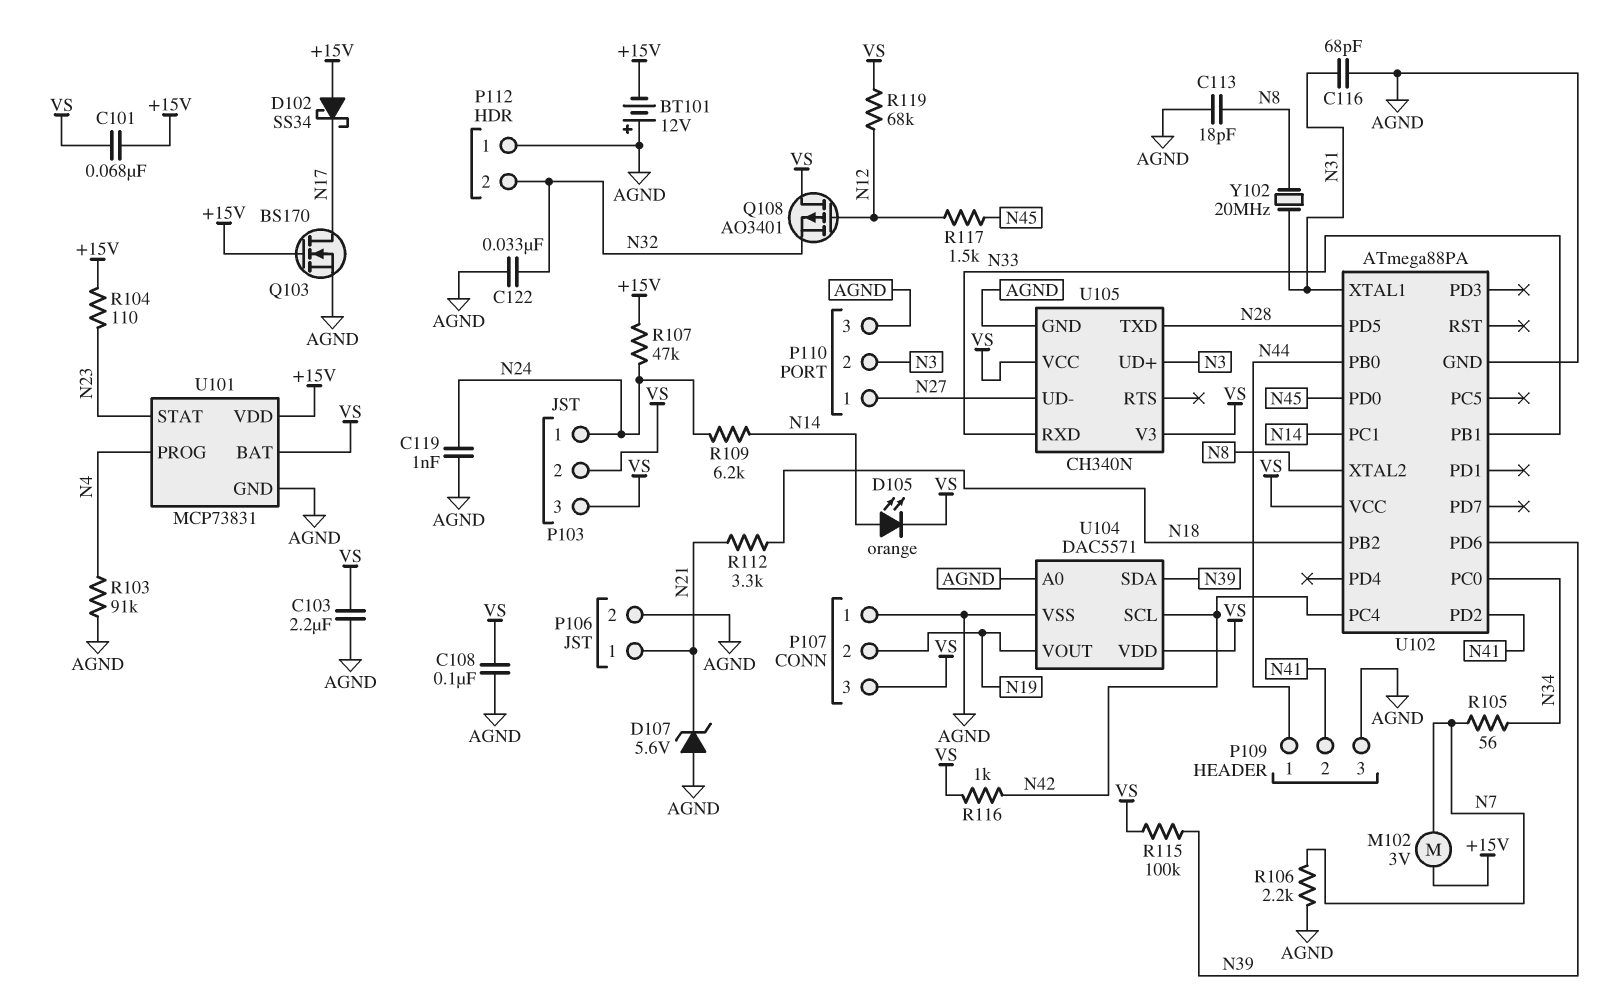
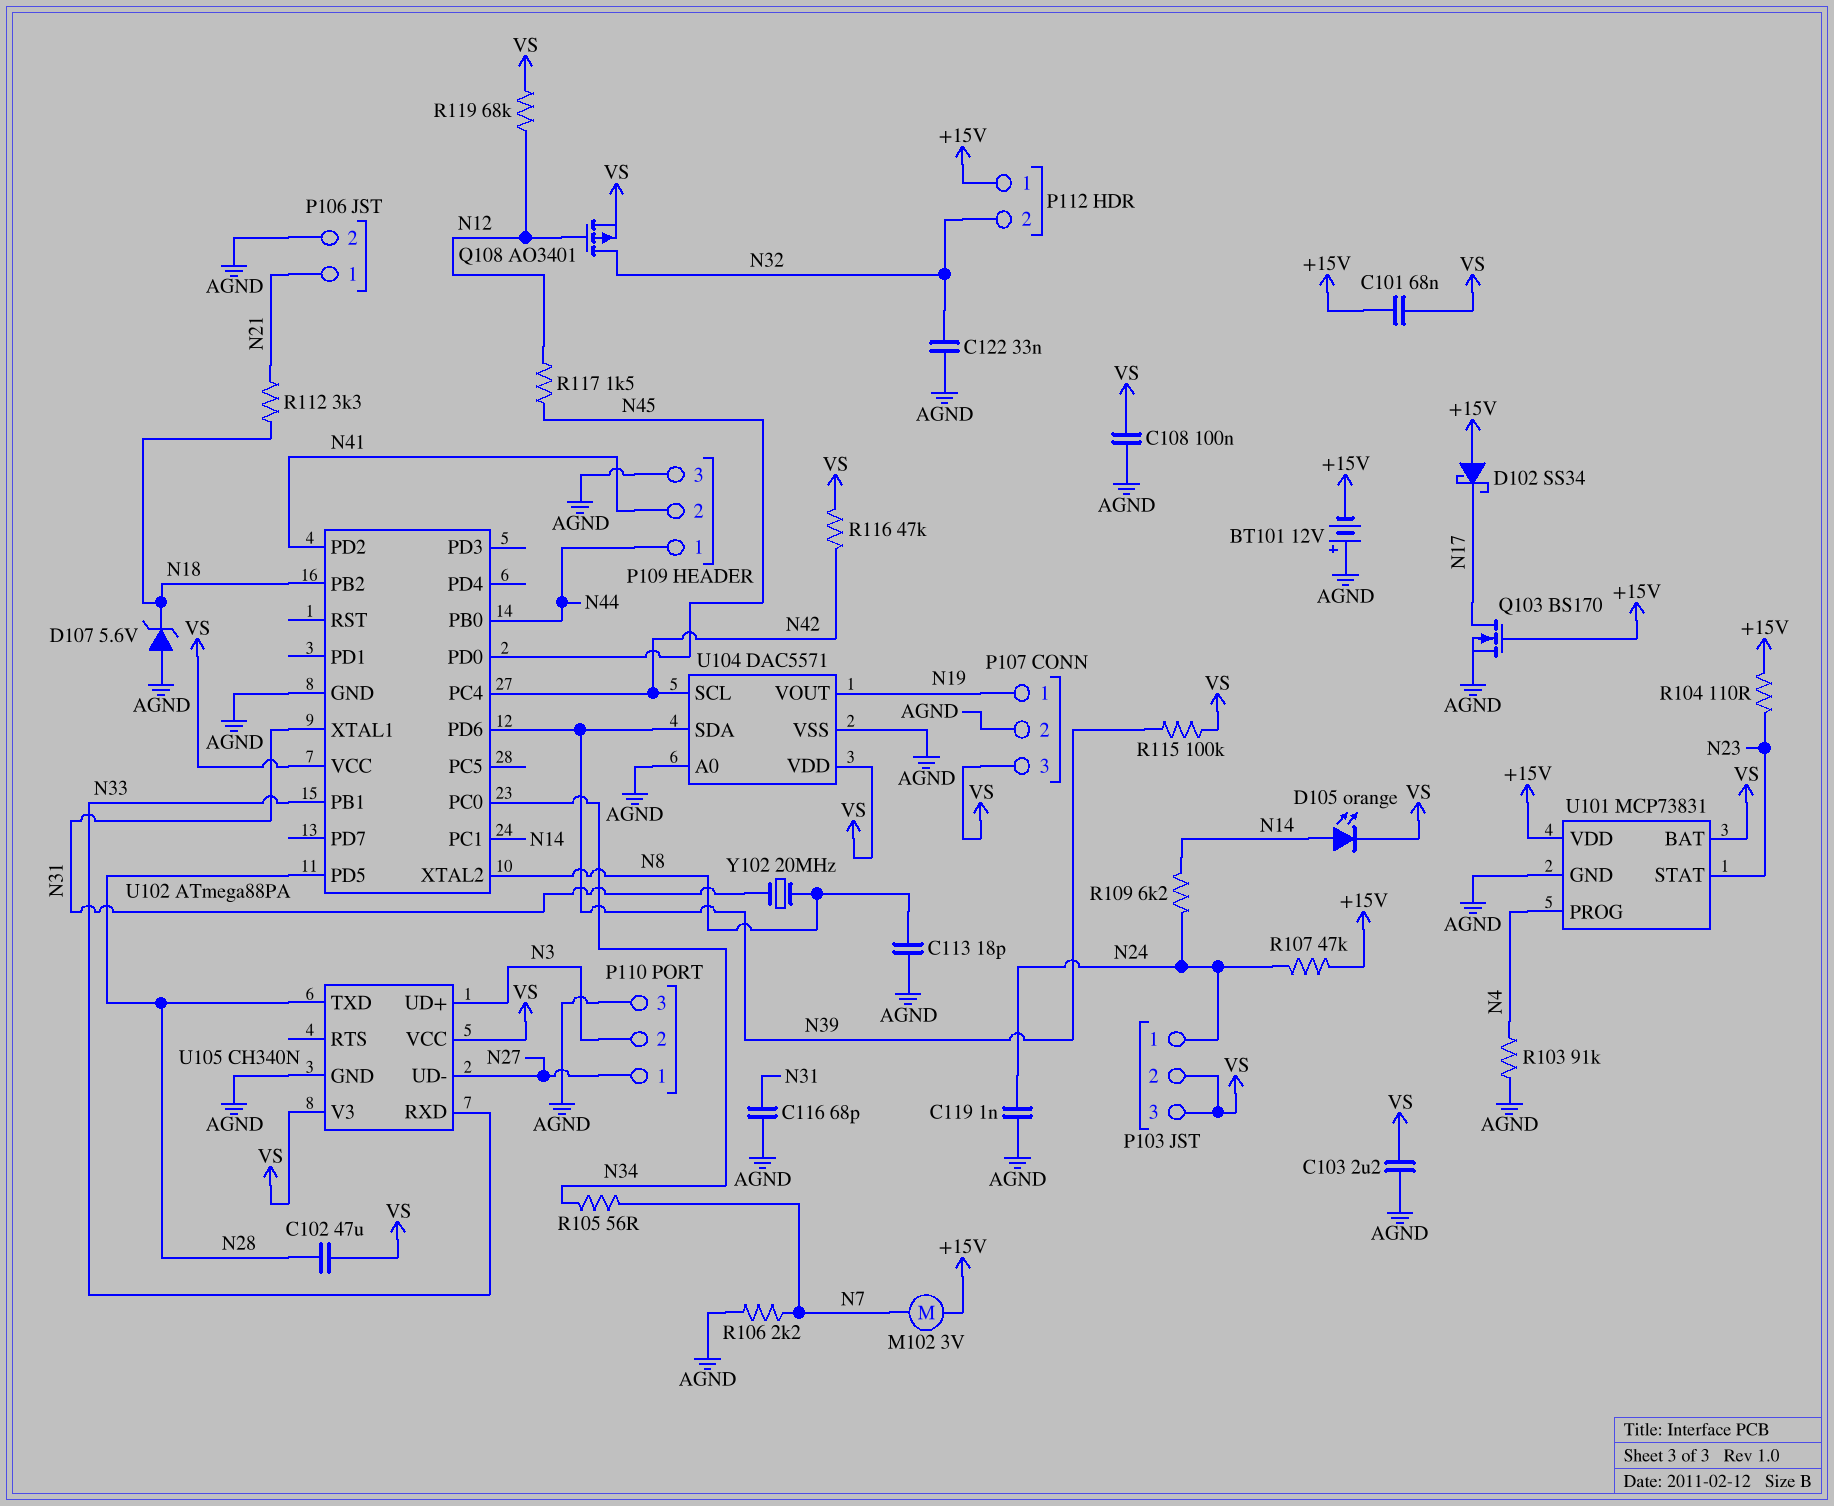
C102: none -> 47uF (N28, VS)
D107: zener 5.6V (A AGND, K N21) -> zener 5.6V (A AGND, K N18)
P107 pin 1: AGND -> N19
P107 pin 2: N19 -> AGND
P112 pin 1: AGND -> +15V
Q108: PMOS AO3401 (G N12, D VS, S N32) -> PMOS AO3401 (G N12, D N32, S VS)
R116: 1k (N42, VS) -> 47k (N42, VS)

